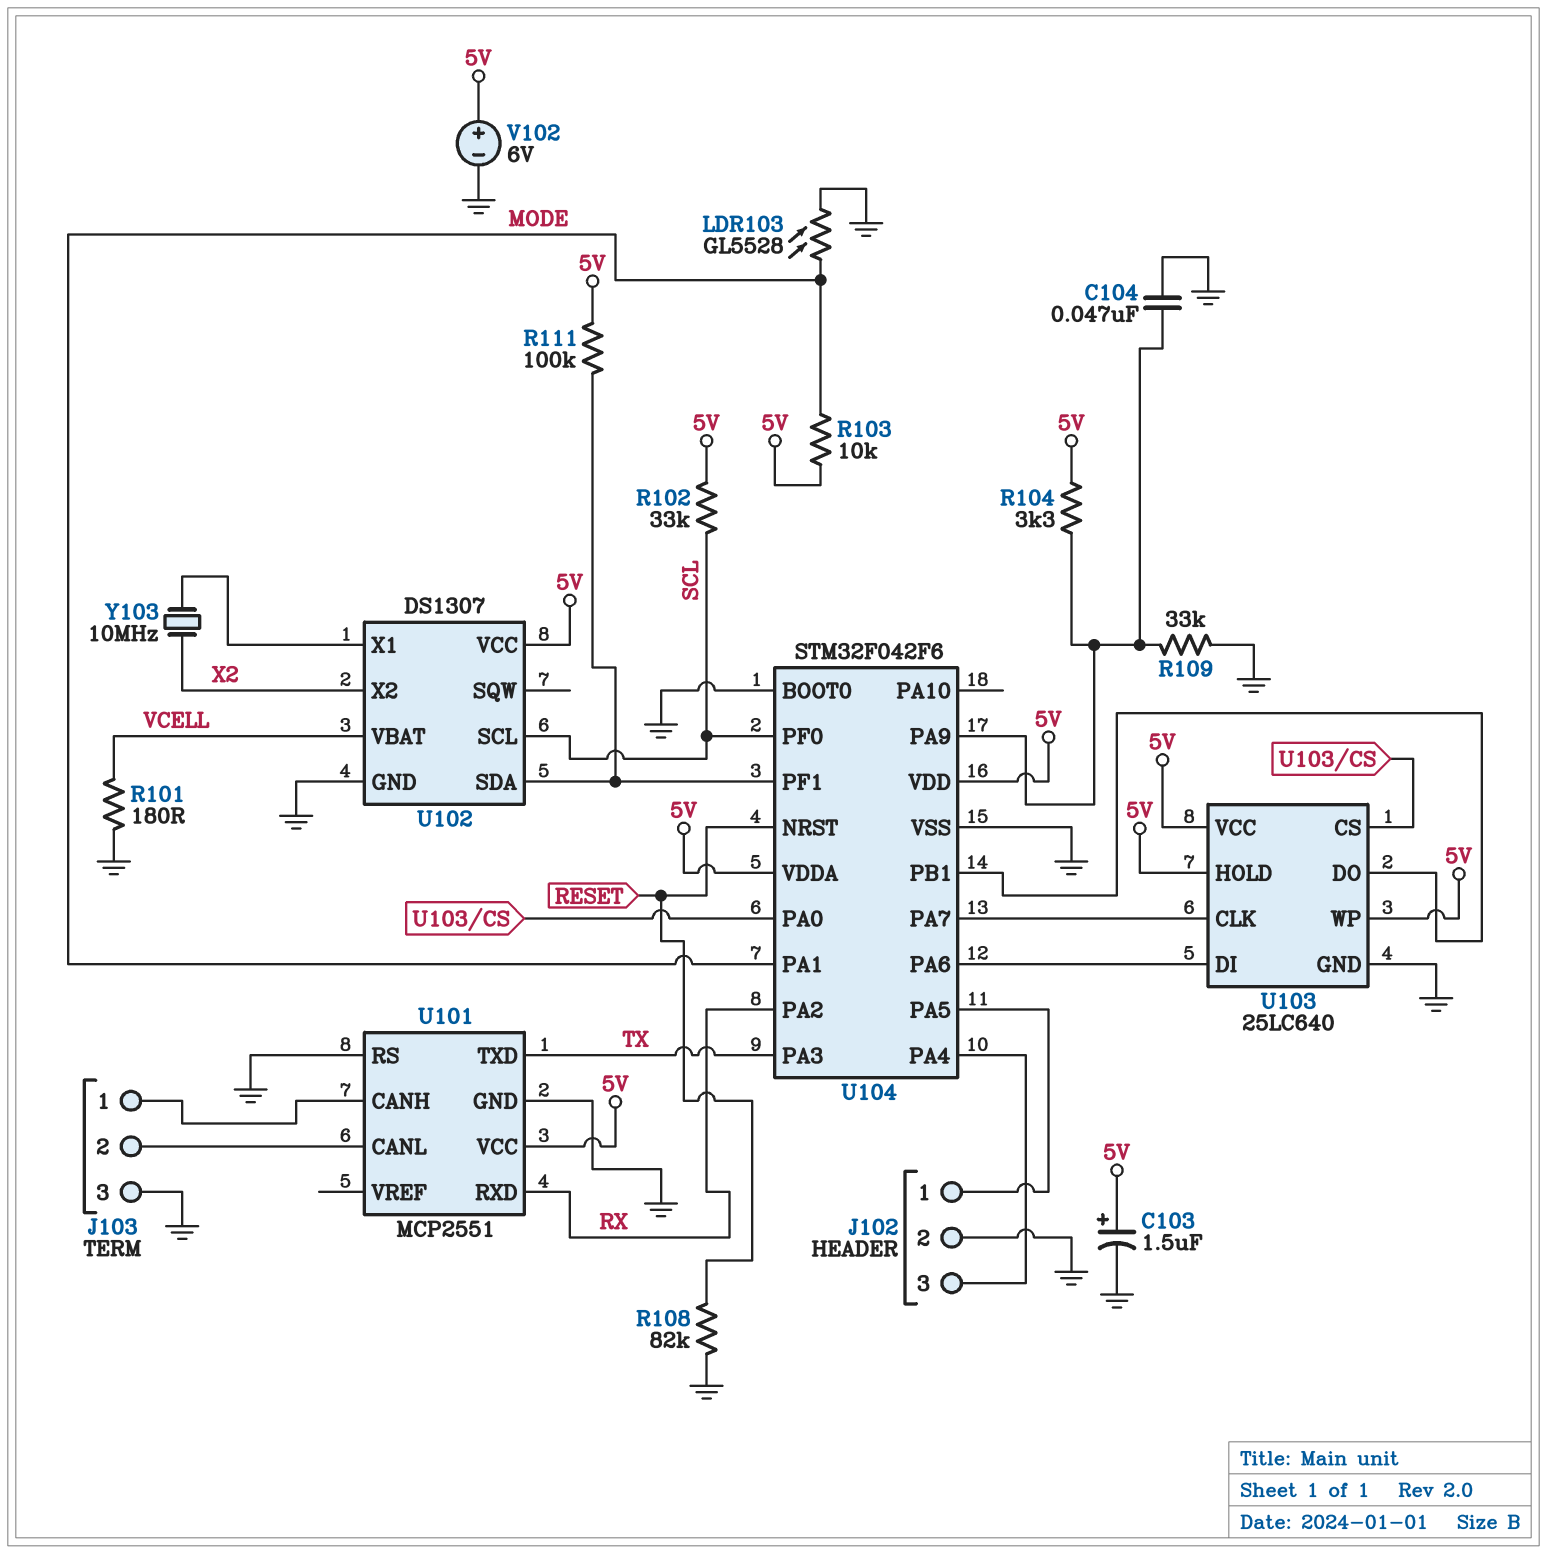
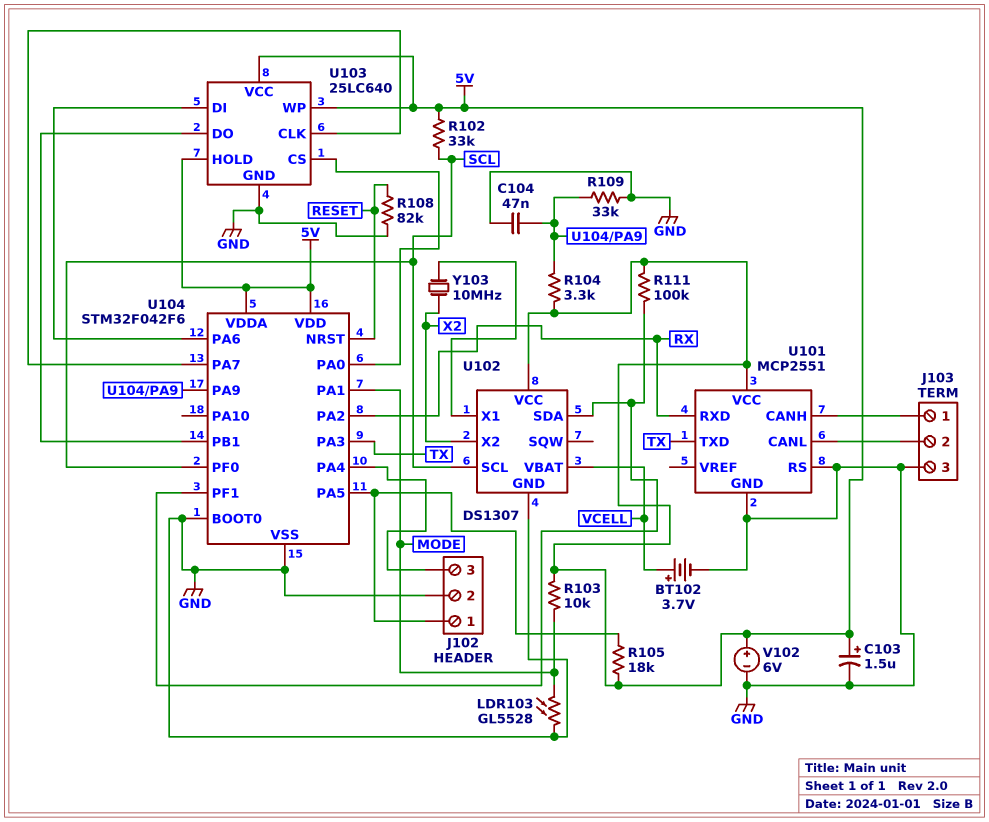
BT102: none -> 3.7V (plus VCELL, minus GND)
R101: 180 (GND, VCELL) -> none
R105: none -> 18k (5V, J102/1)

